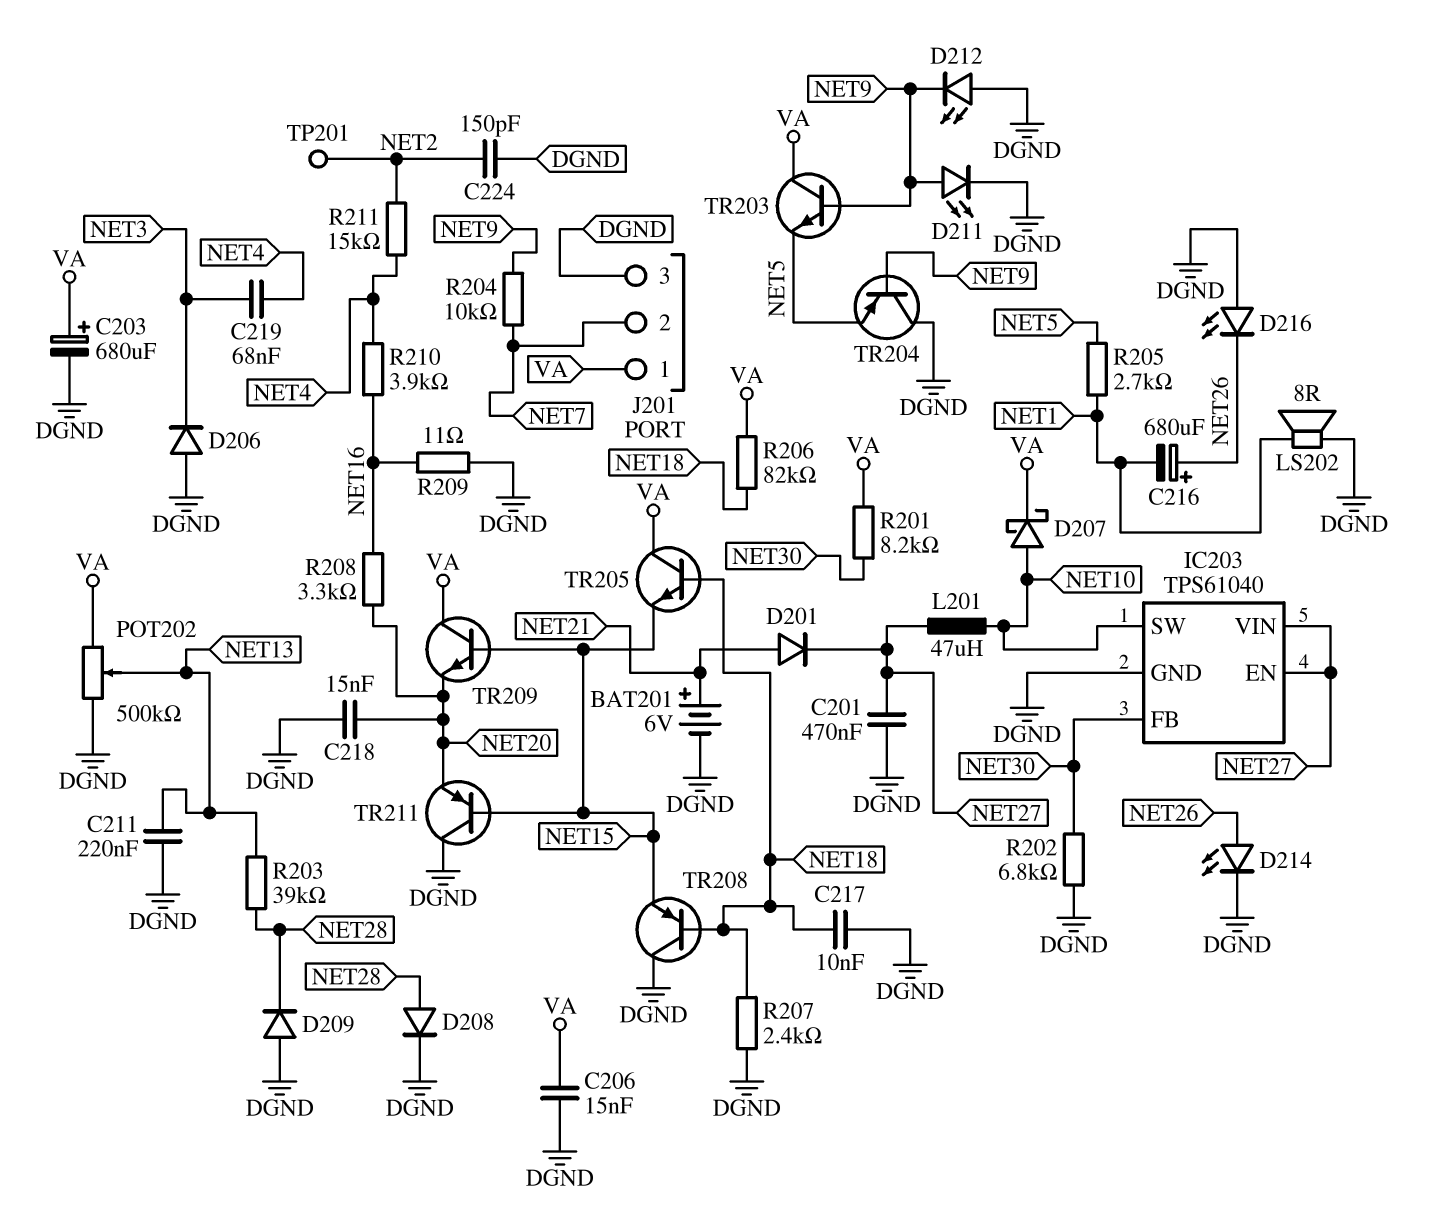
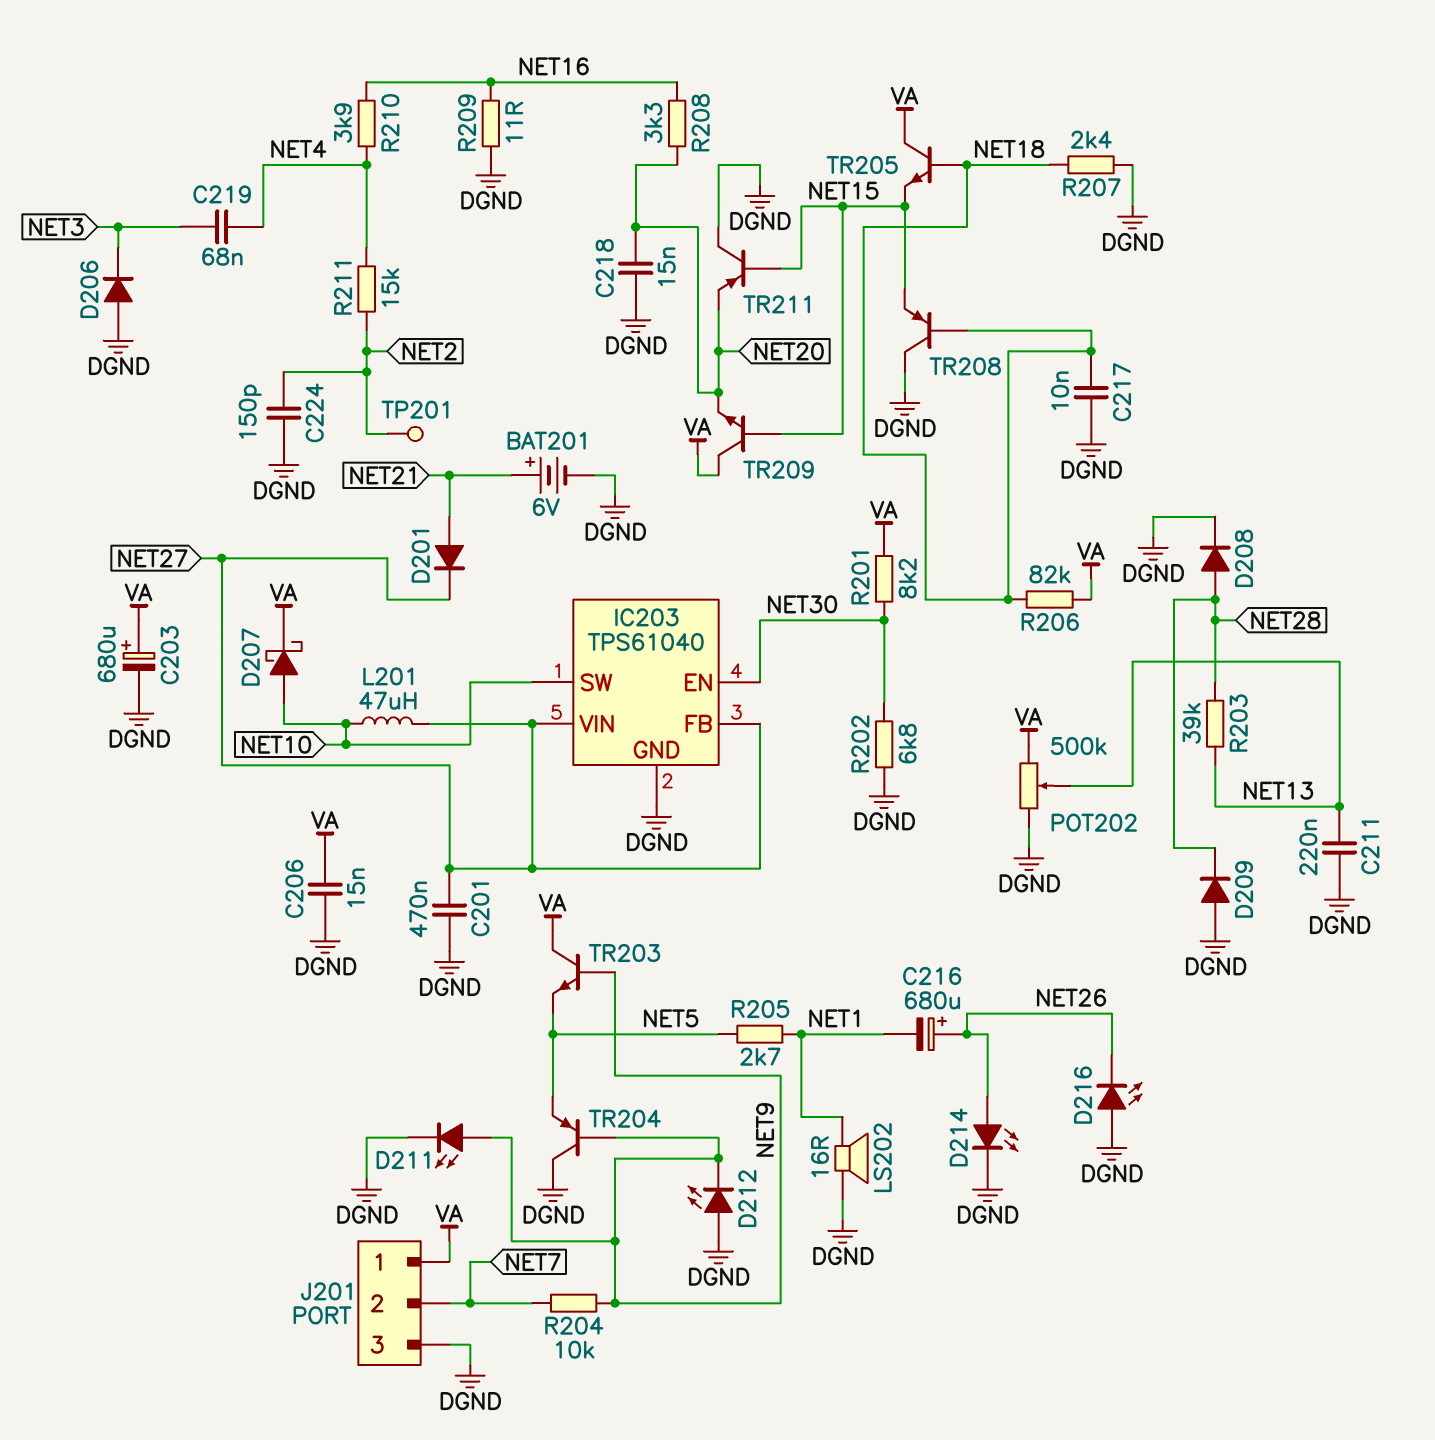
IC203 pin EN: NET27 -> NET30
IC203 pin FB: NET30 -> NET27
LS202: speaker 8R (DGND, NET1) -> speaker 16R (DGND, NET1)

